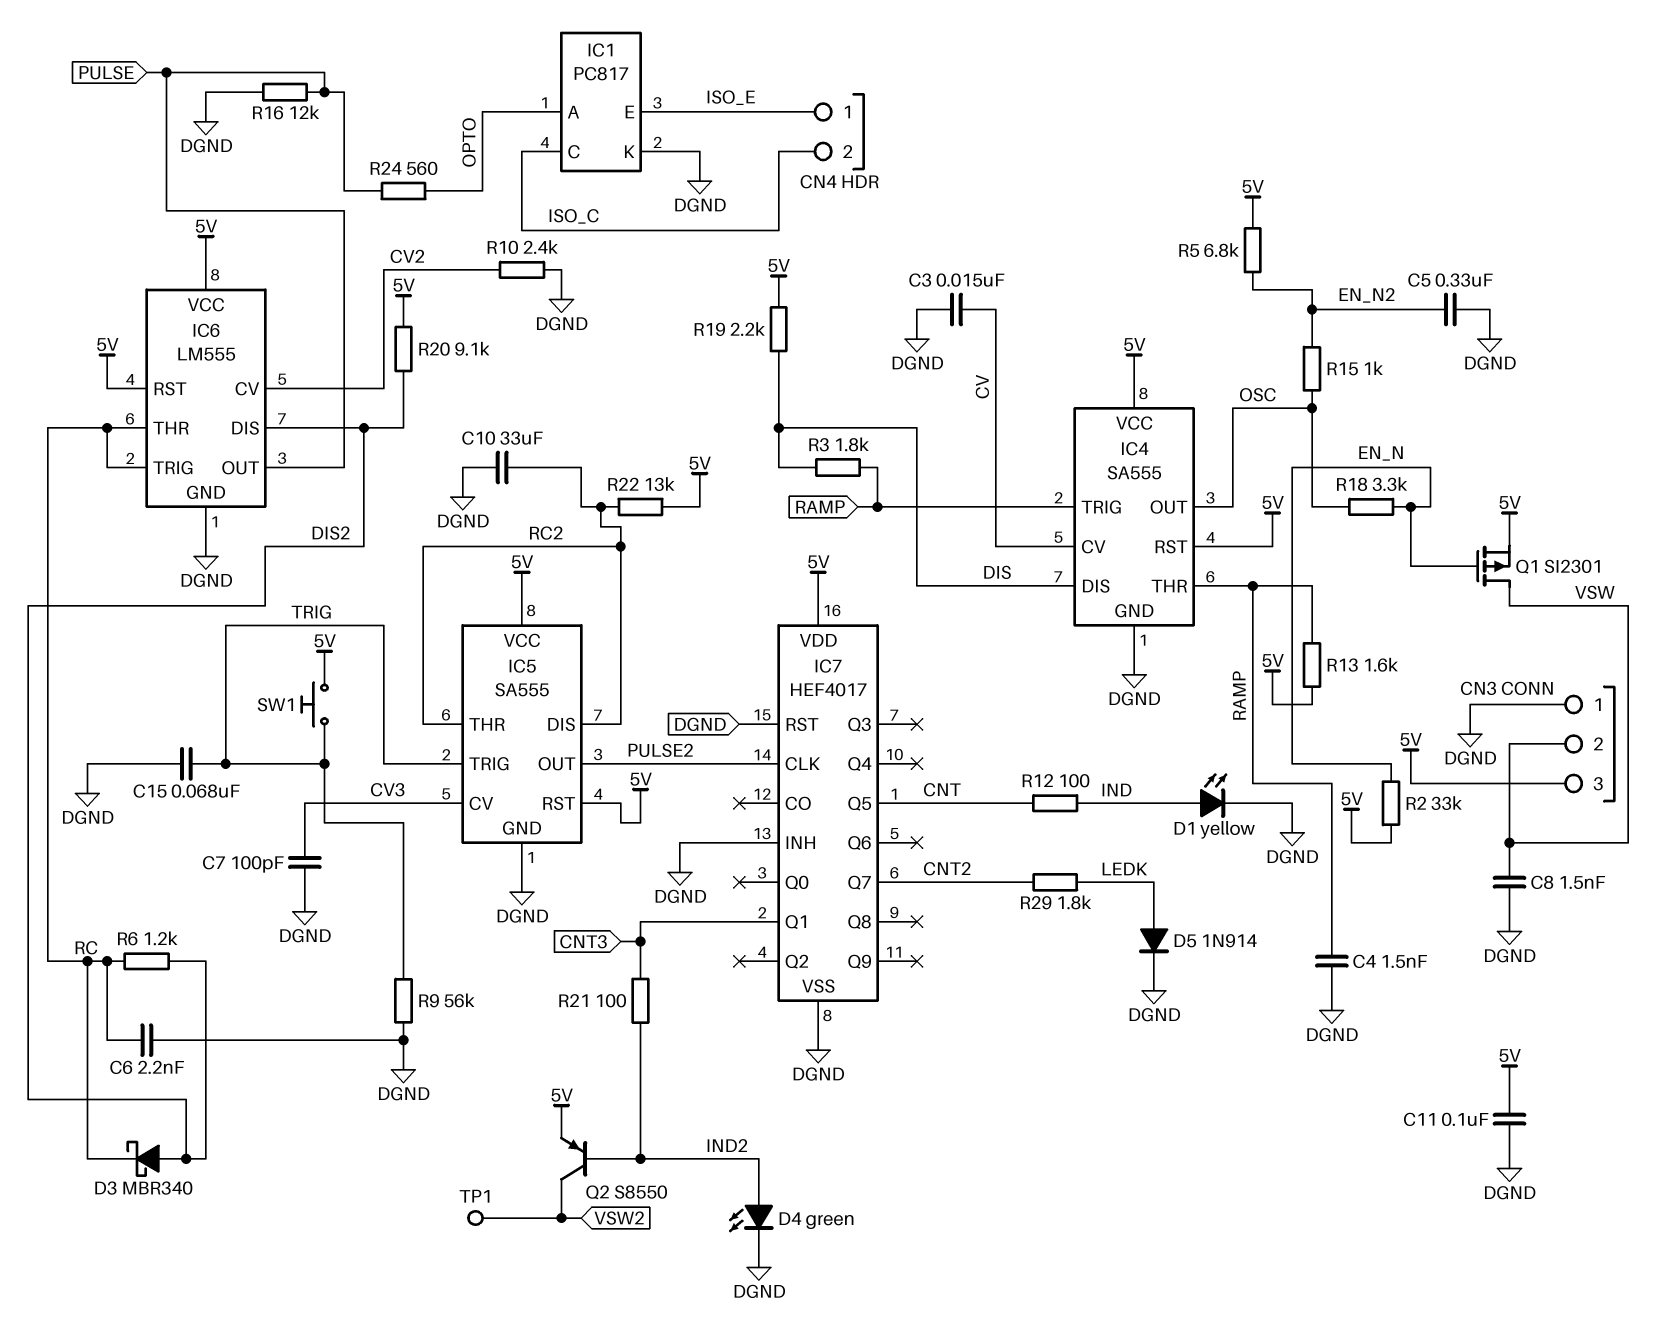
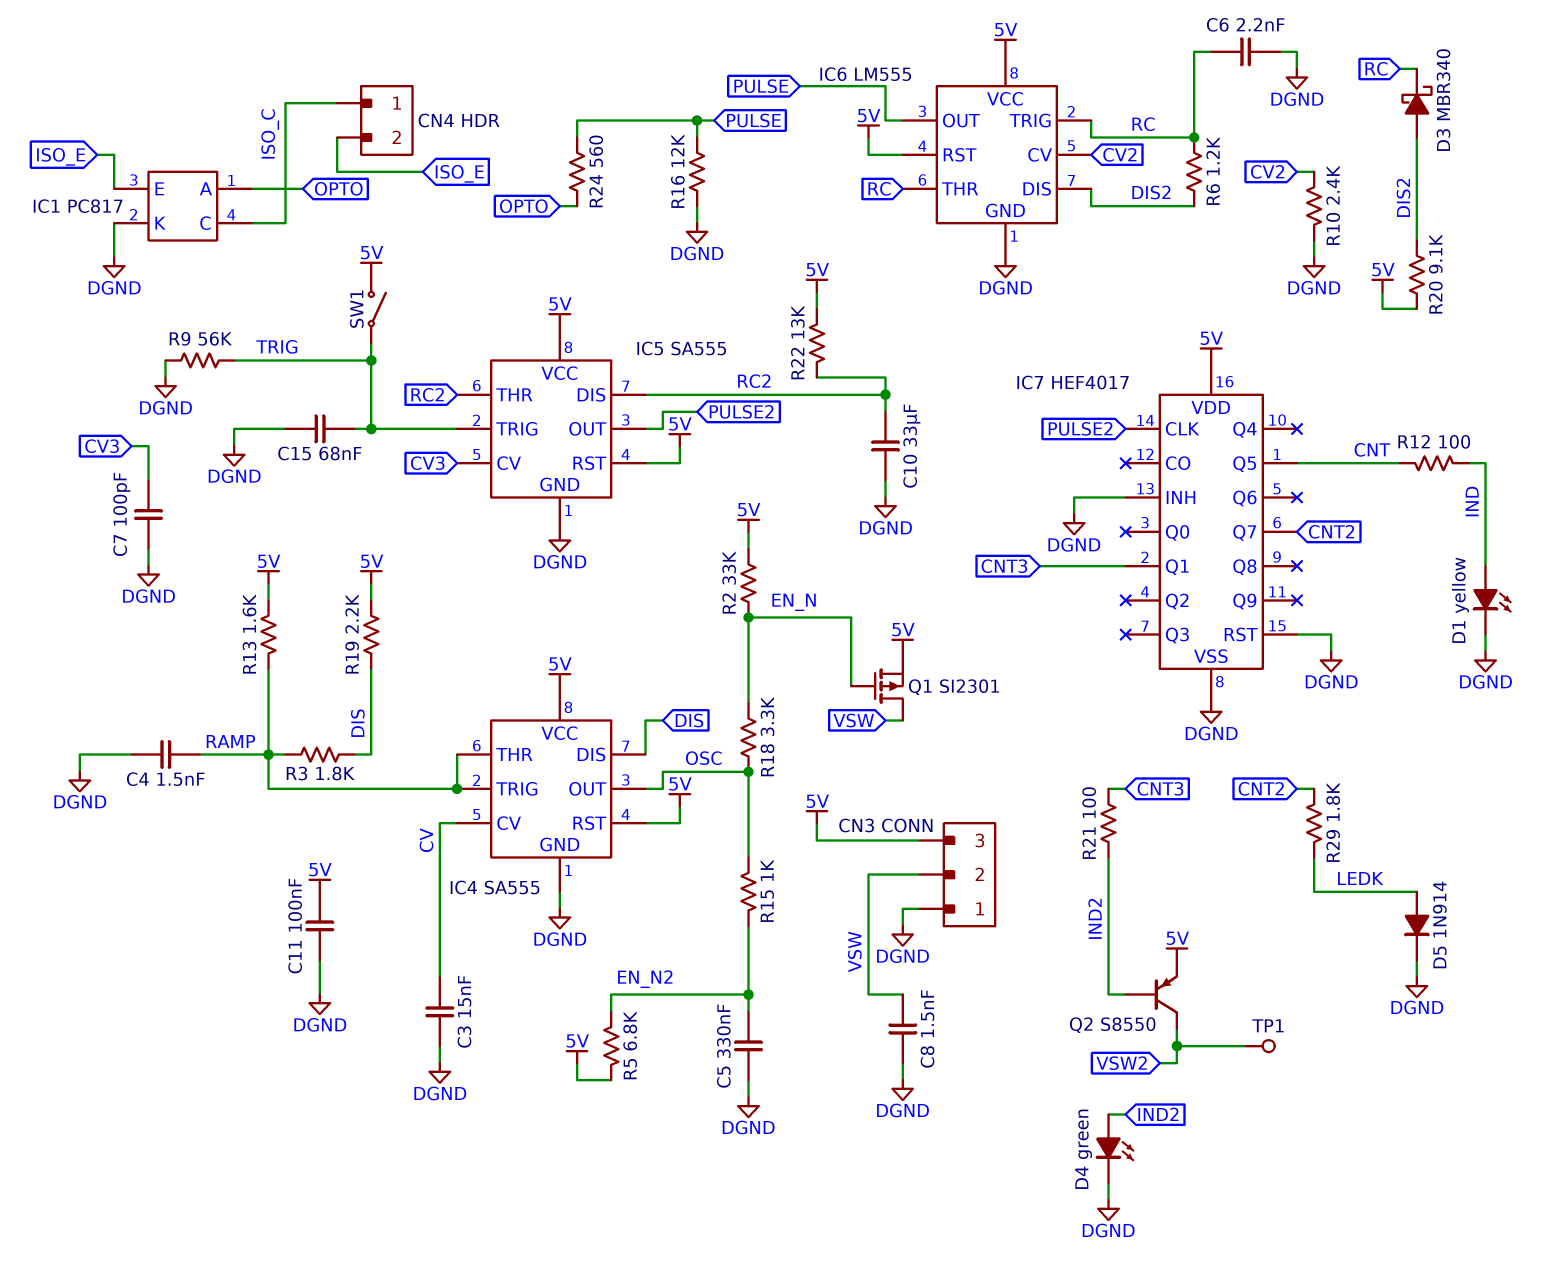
CN4 pin 1: ISO_E -> ISO_C
CN4 pin 2: ISO_C -> ISO_E
SW1: button (5V, TRIG) -> switch (5V, TRIG)

